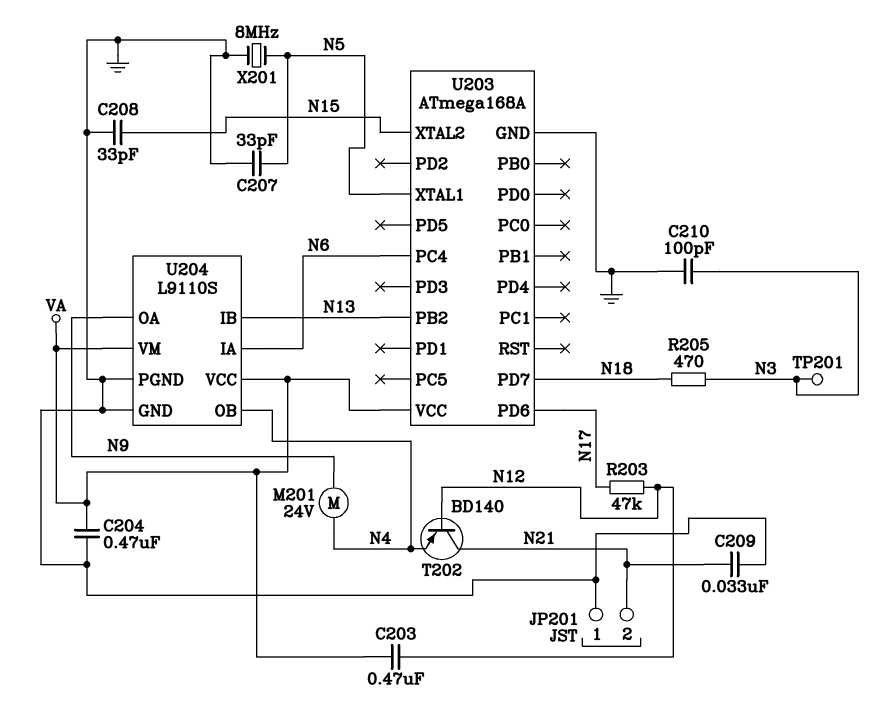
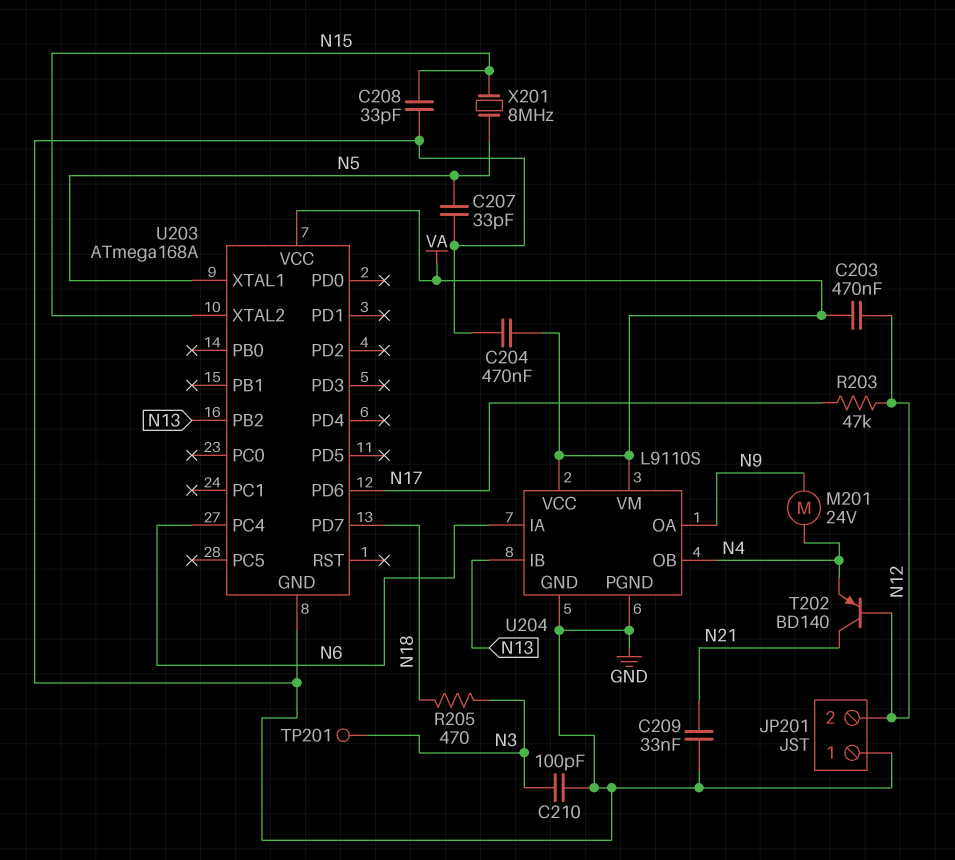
JP201 pin 2: N21 -> N12
X201: 8MHz (GND, N5) -> 8MHz (N5, N15)

